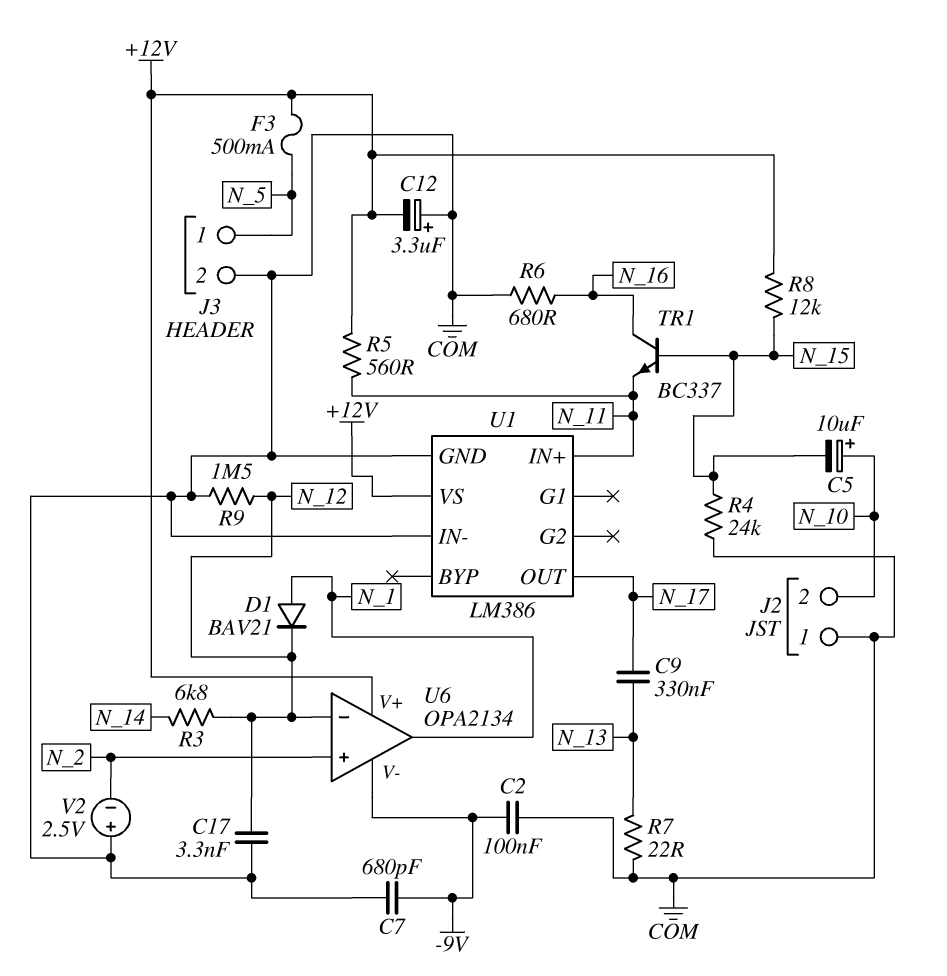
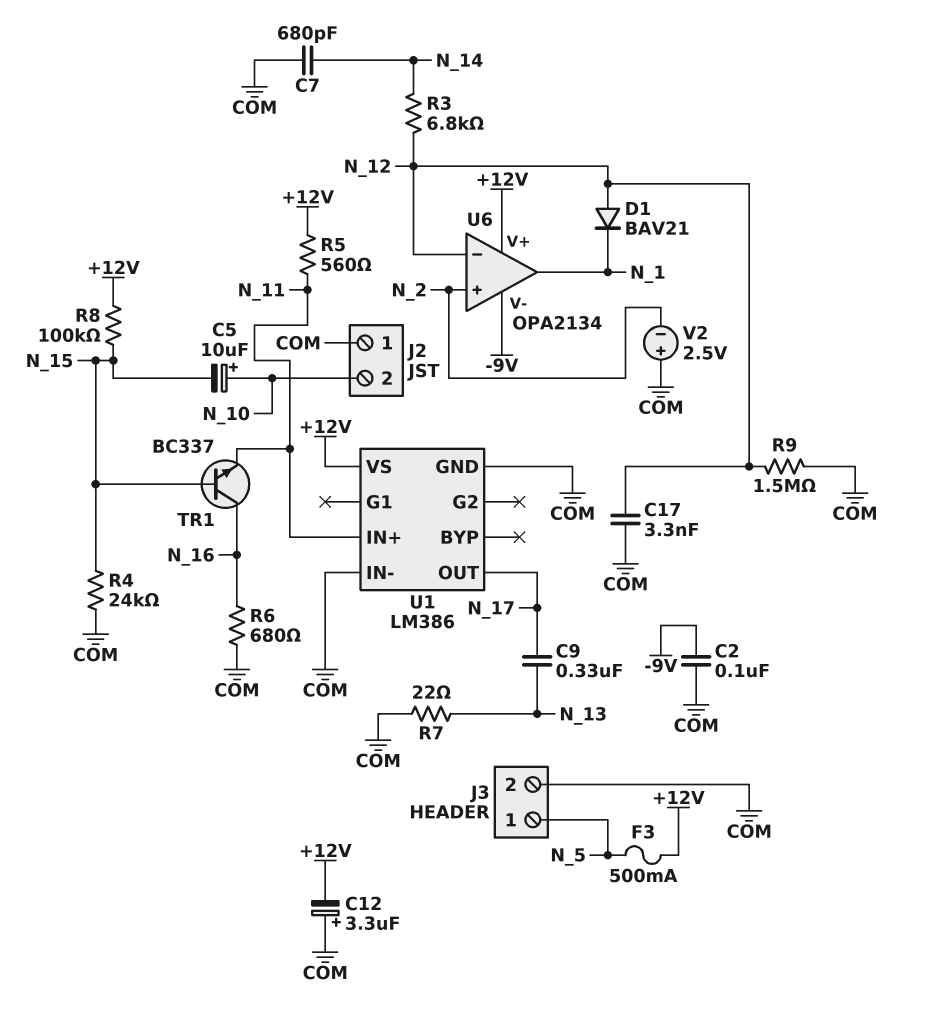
C7: 680pF (-9V, COM) -> 680pF (COM, N_14)
D1: diode BAV21 (A N_1, K N_12) -> diode BAV21 (A N_12, K N_1)
R8: 12k (+12V, N_15) -> 100k (+12V, N_15)

